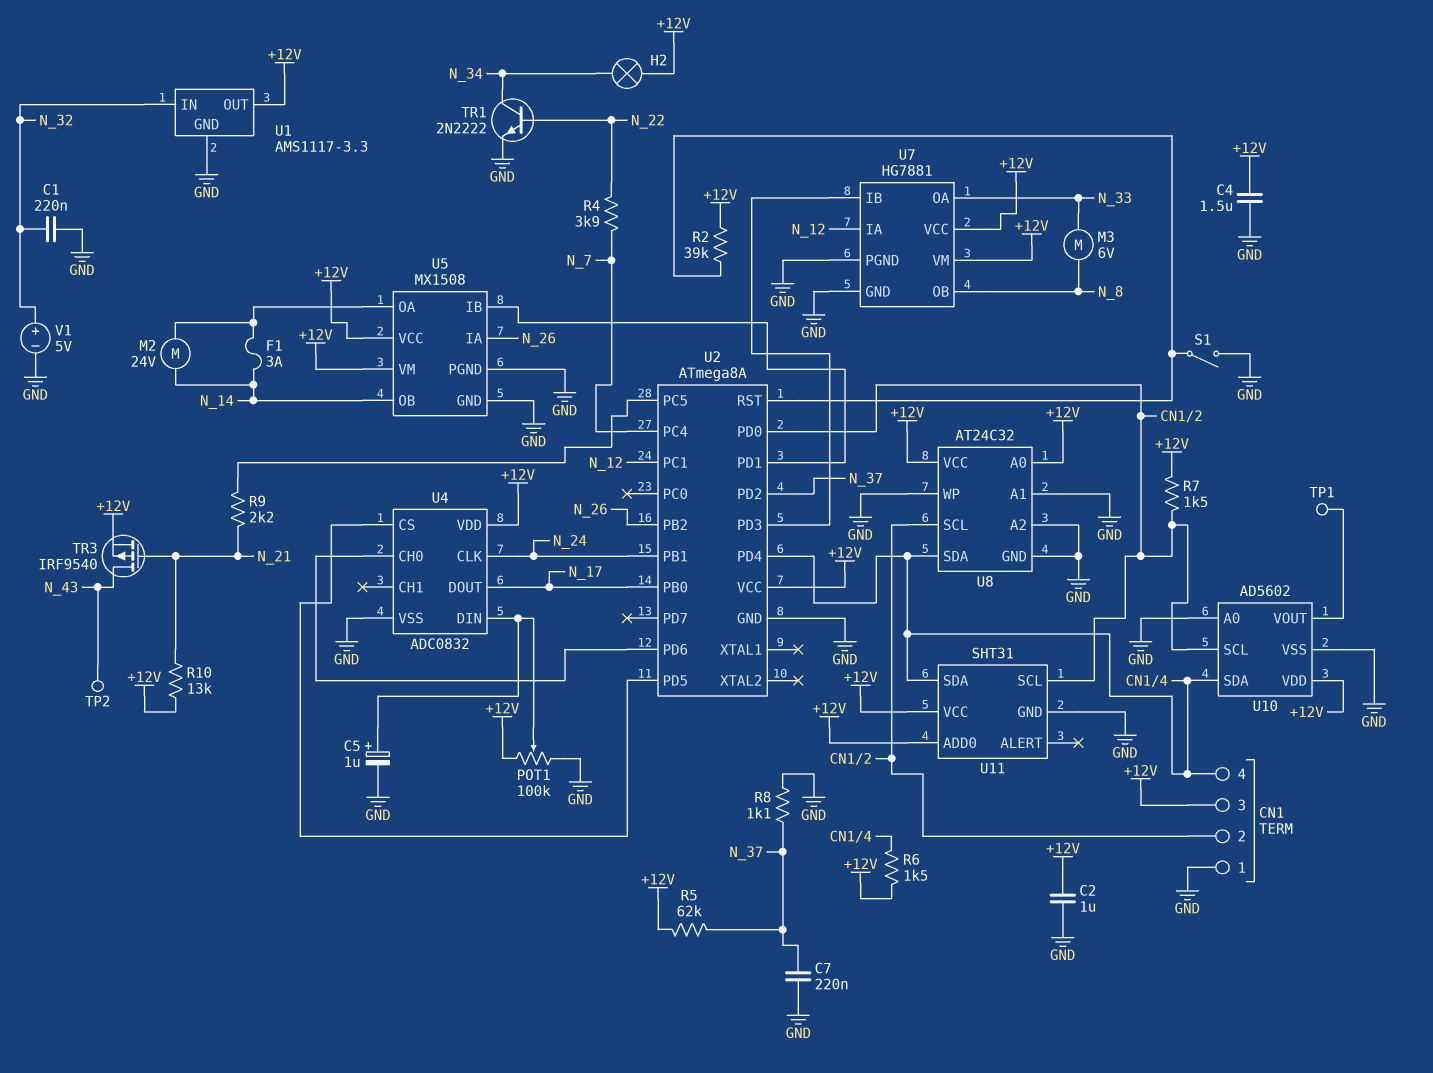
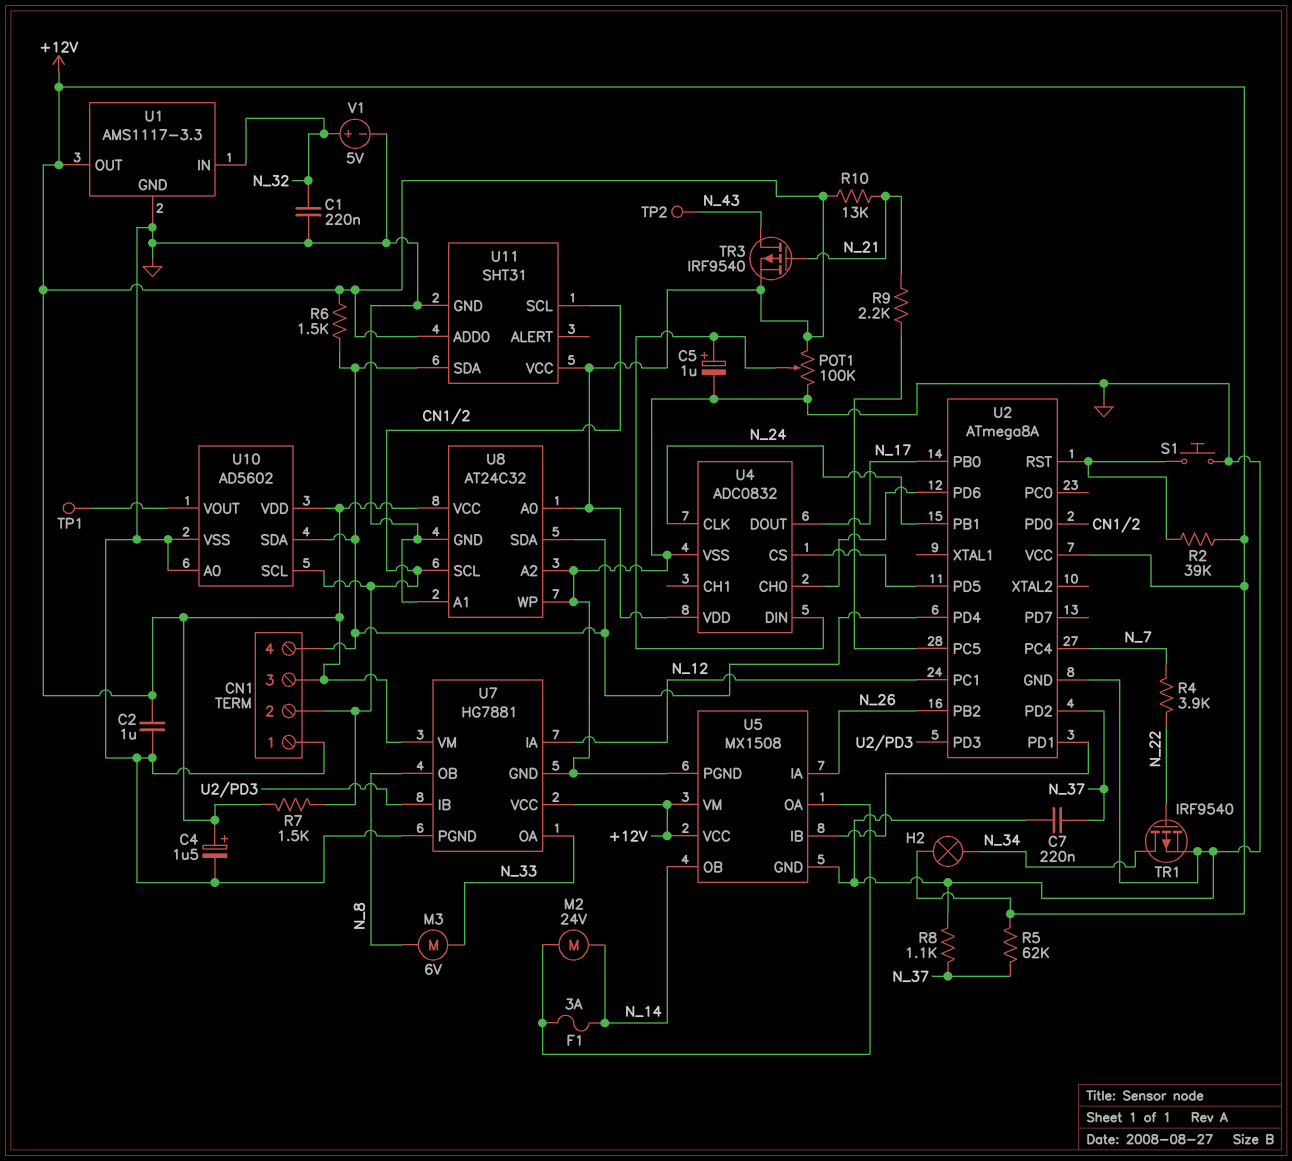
C4: 1.5uF (+12V, GND) -> 1.5uF (plus +12V, minus GND)
S1: switch (GND, U2/RST) -> button (GND, U2/RST)
TR1: NPN 2N2222 (B N_22, C N_34, E GND) -> PMOS IRF9540 (G N_22, D N_34, S GND)

